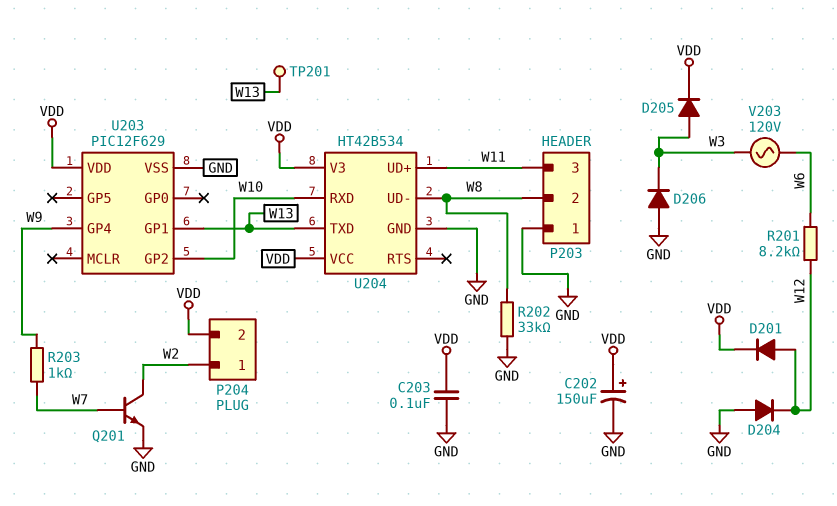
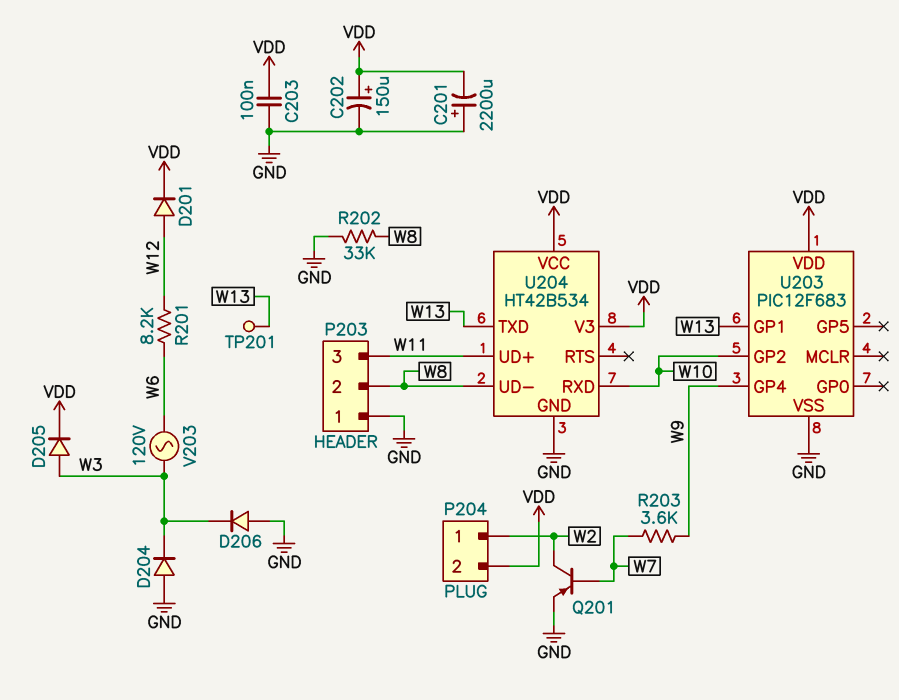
C201: none -> 2200uF (plus GND, minus VDD)
D204: diode (A GND, K W12) -> diode (A GND, K W3)
Q201: NPN (B W7, C W2, E GND) -> PNP (B W7, C W2, E GND)
R203: 1k (W7, W9) -> 3.6k (W7, W9)
U203: PIC12F629 -> PIC12F683

